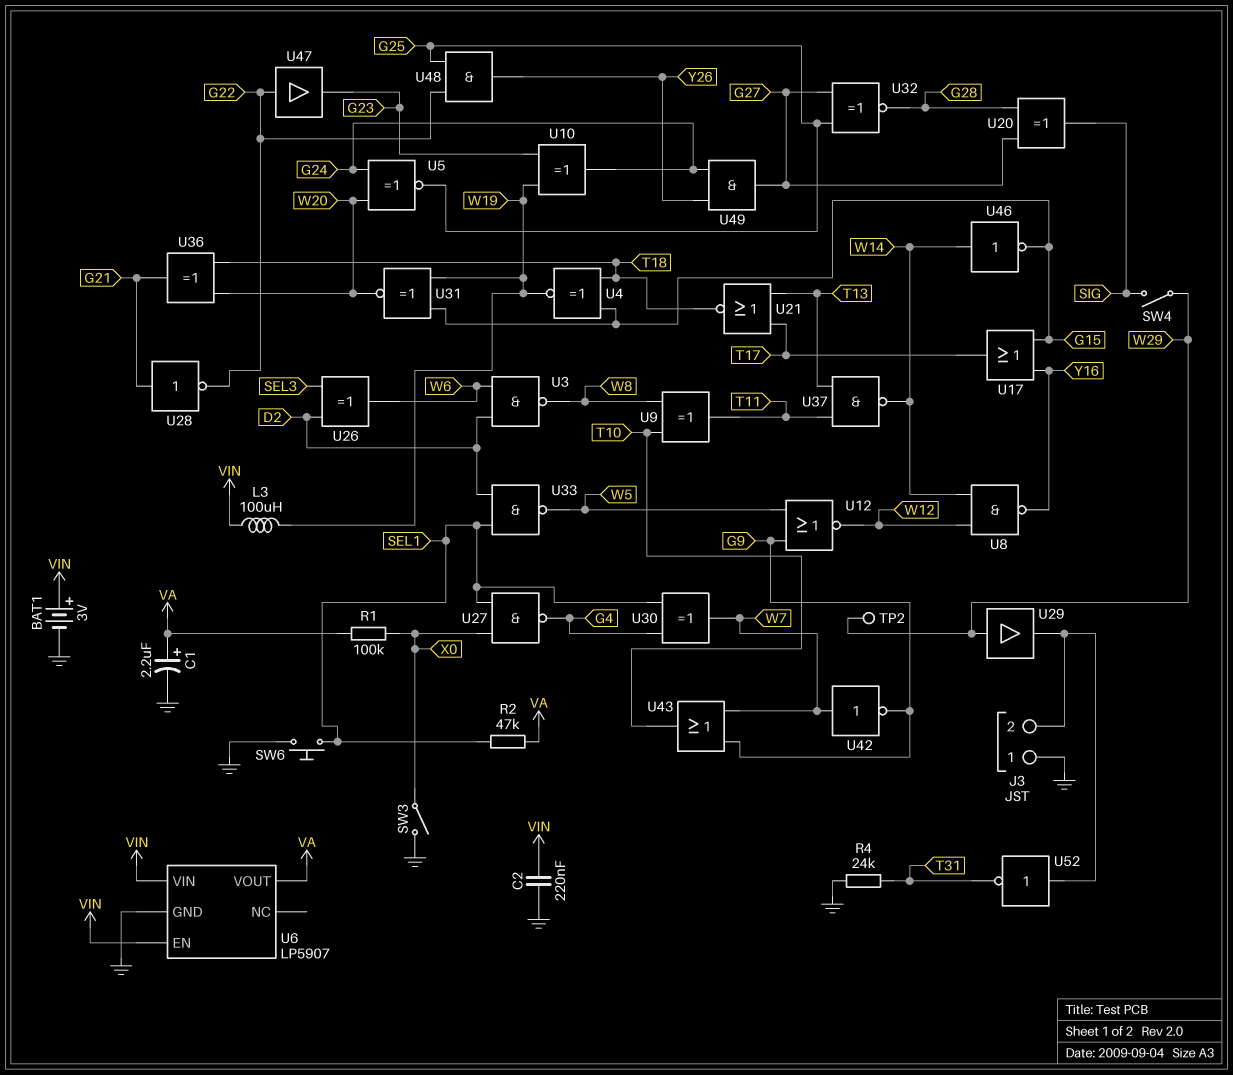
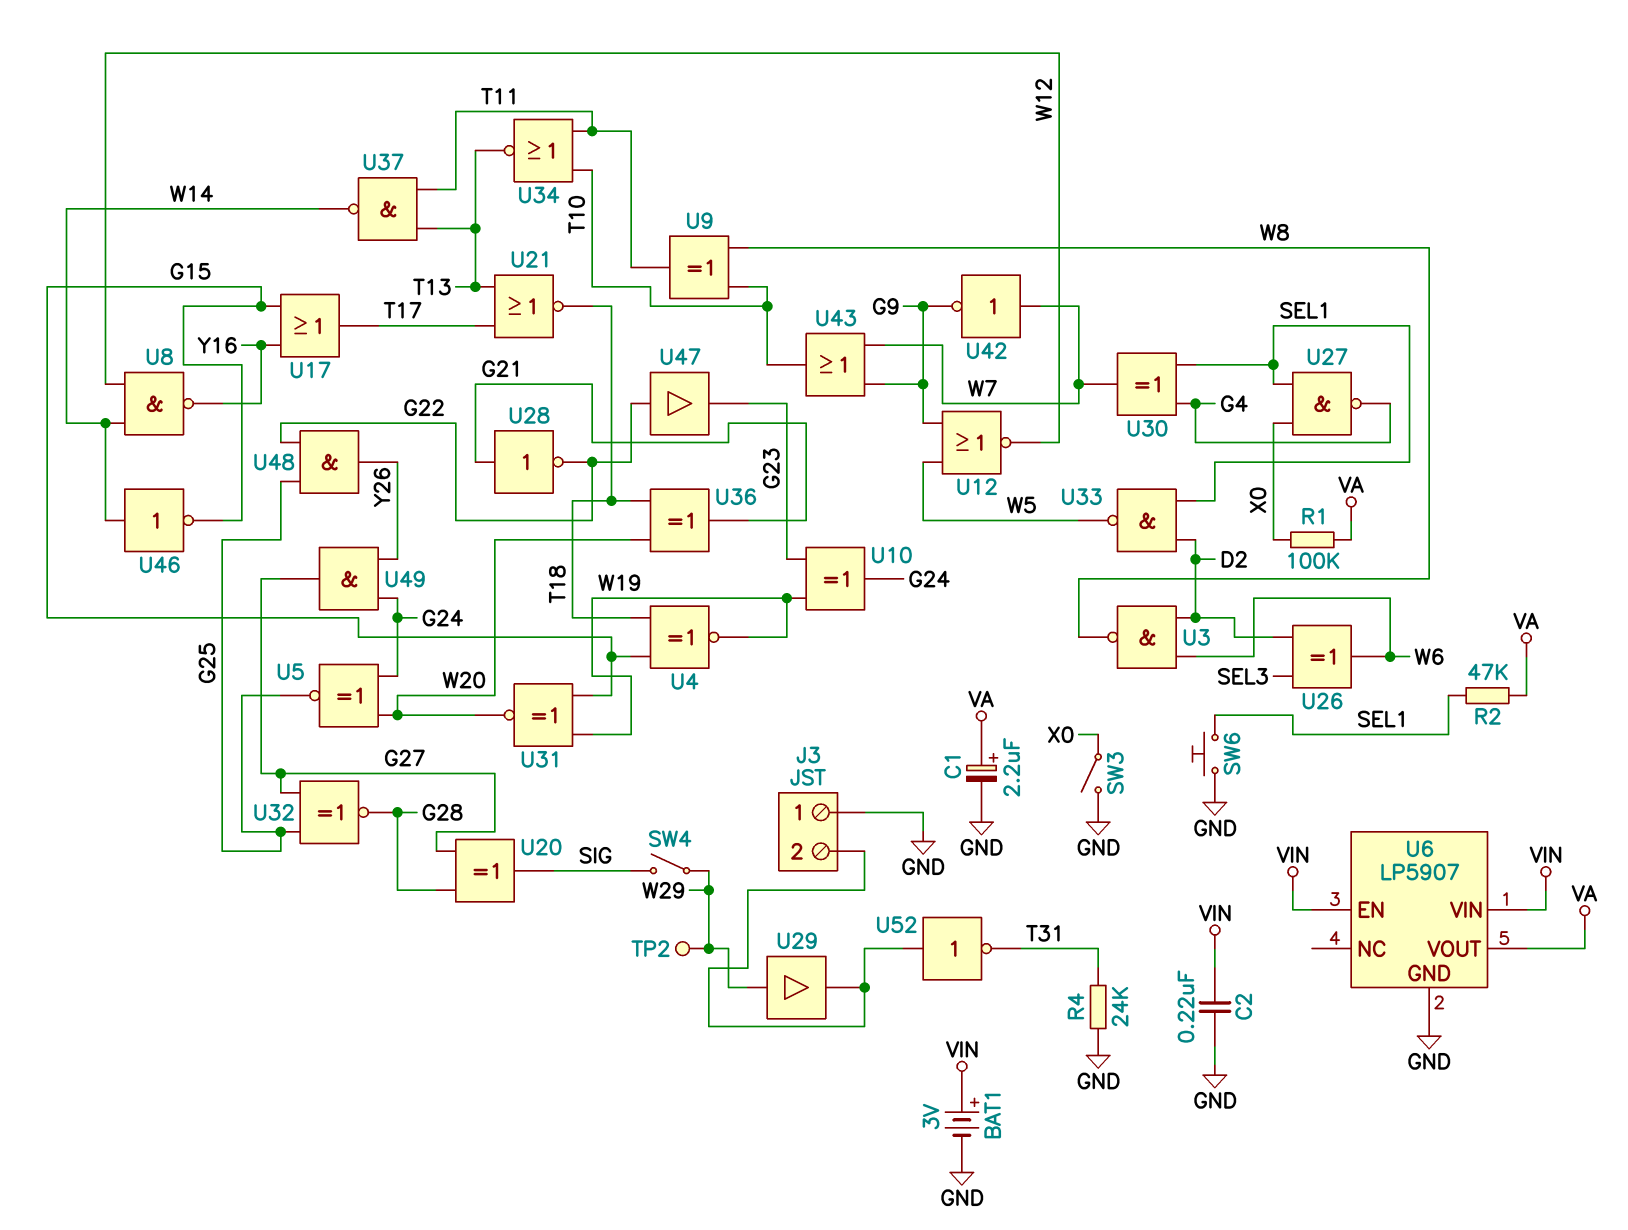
L3: 100uH (VIN, W19) -> none
U34: none -> NOR (in T10, in T11, out T13)

